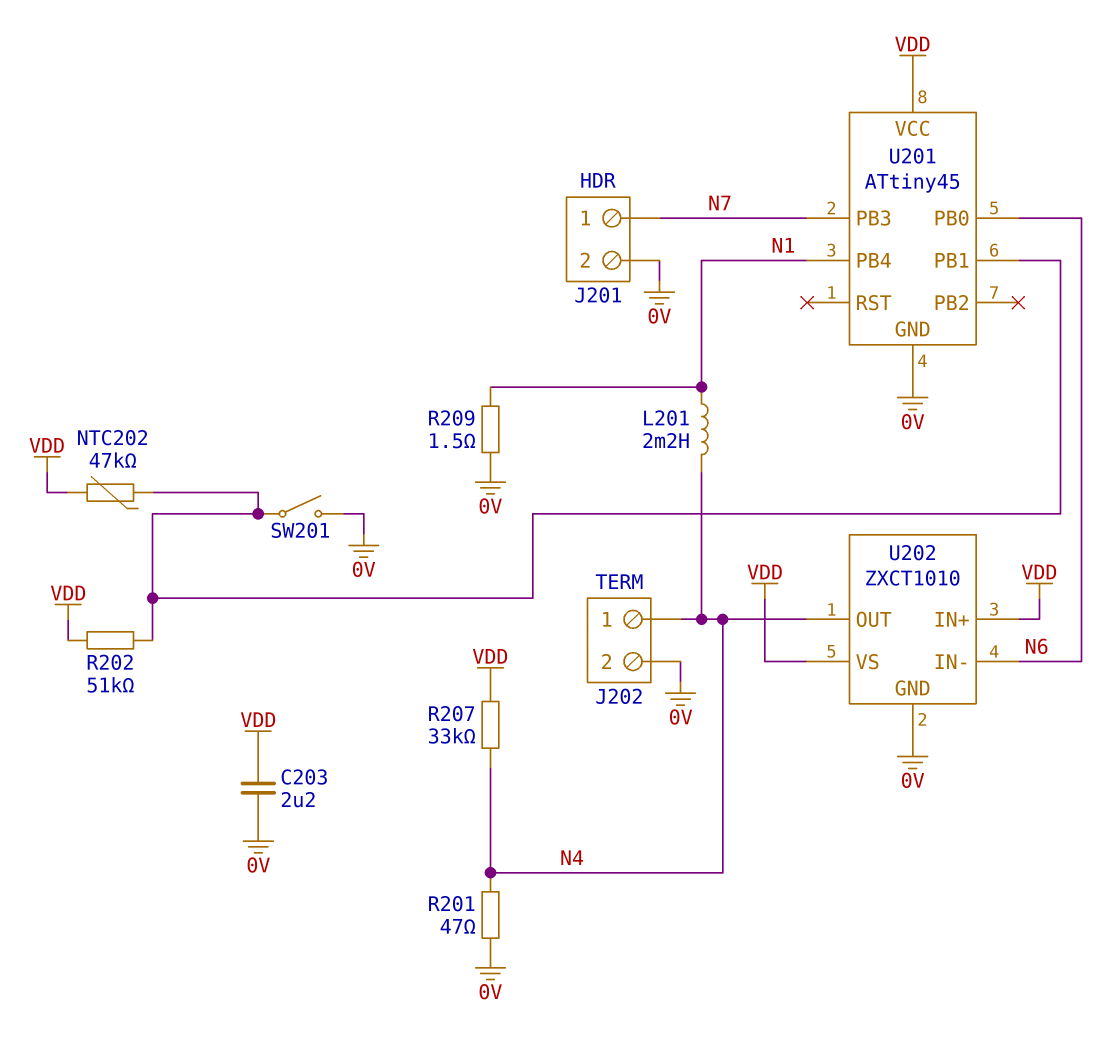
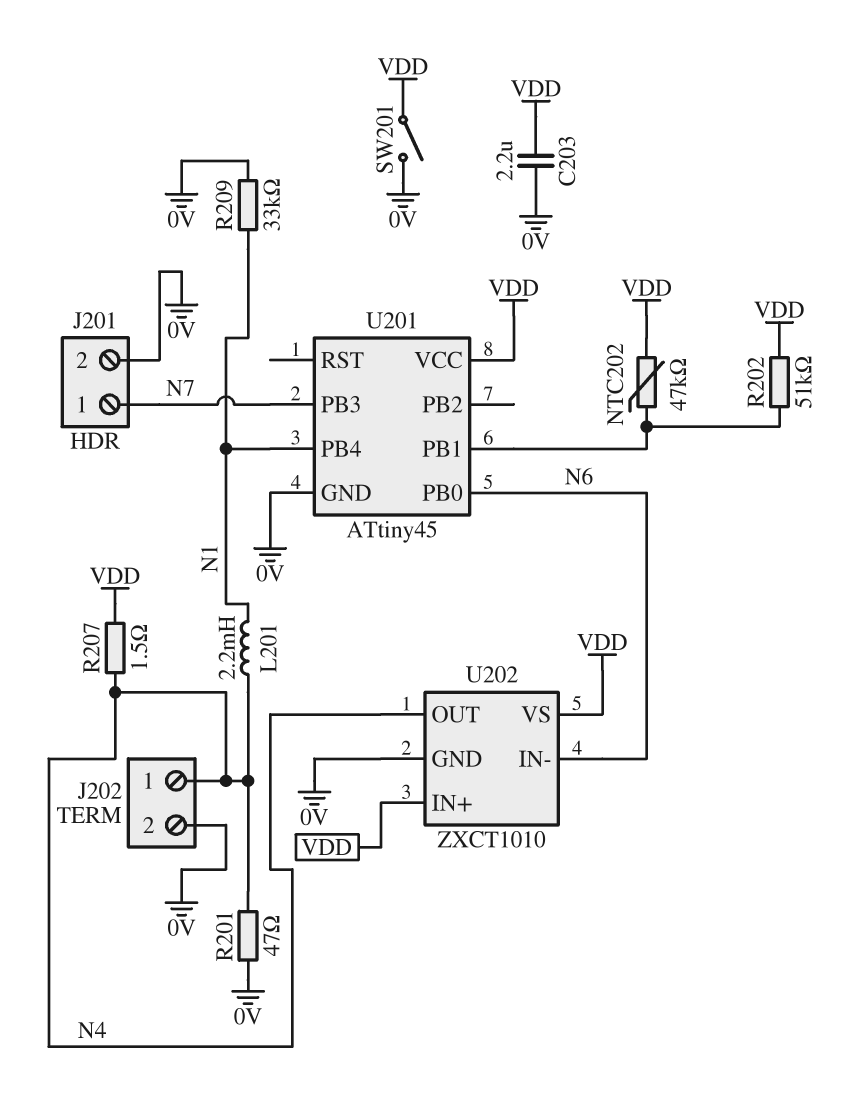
R207: 33k (N4, VDD) -> 1.5 (N4, VDD)
R209: 1.5 (0V, N1) -> 33k (0V, N1)
SW201: switch (0V, U201/PB1) -> switch (0V, VDD)

